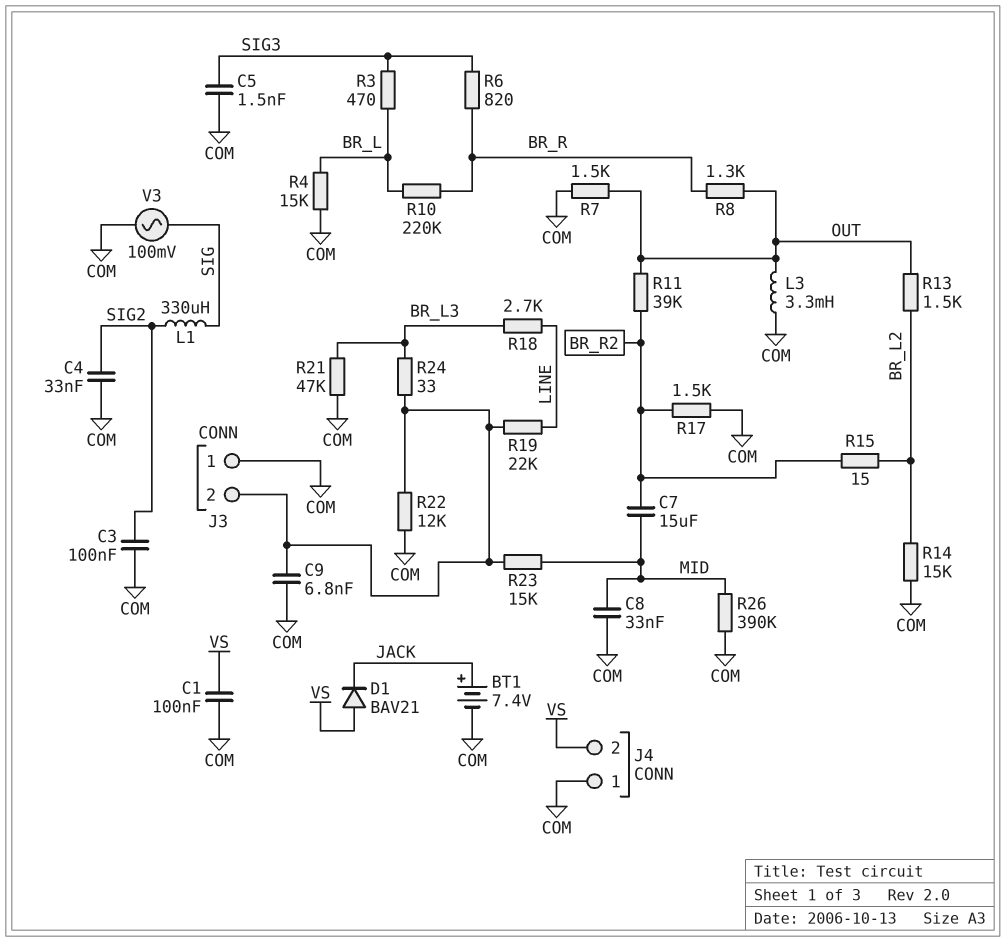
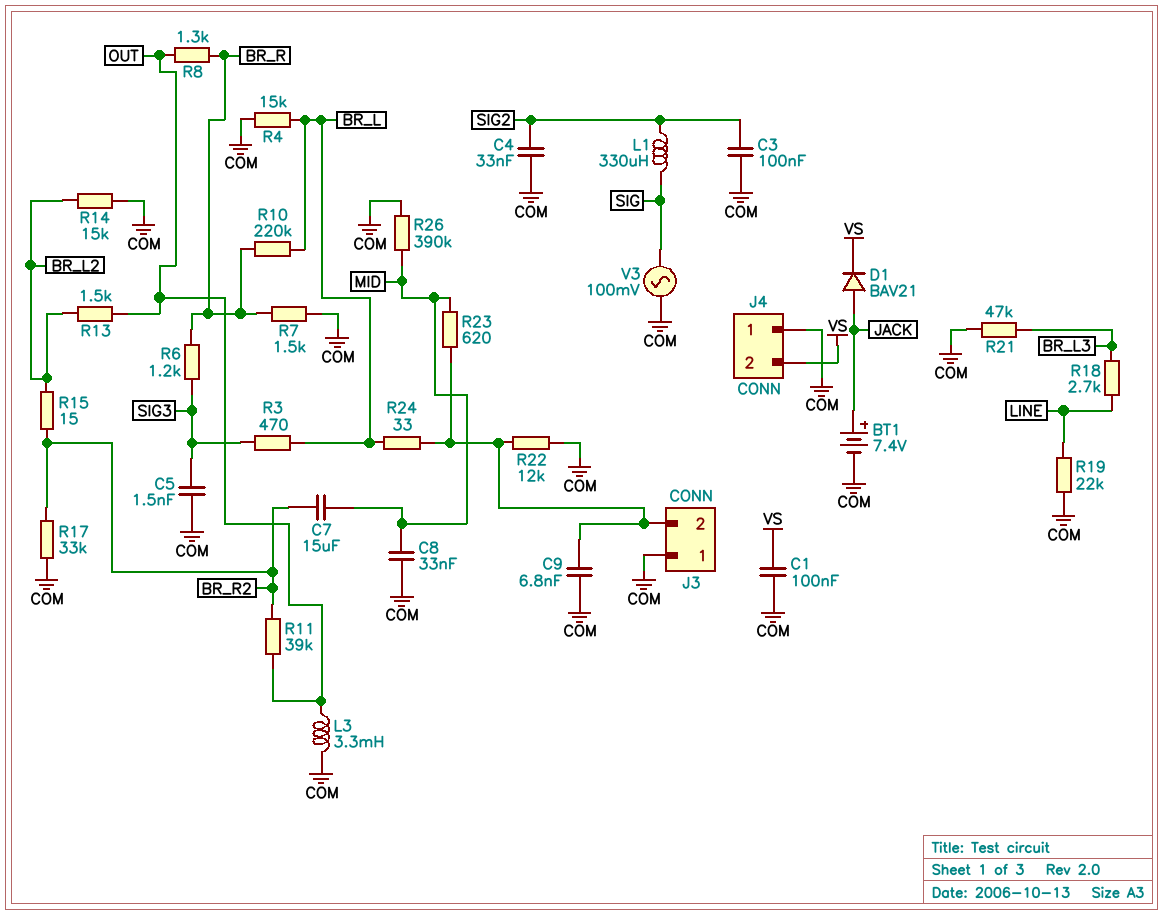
D1: diode BAV21 (A VS, K JACK) -> diode BAV21 (A JACK, K VS)
R6: 820 (BR_R, SIG3) -> 1.2k (BR_R, SIG3)
R7: 1.5k (COM, OUT) -> 1.5k (BR_R, COM)
R17: 1.5k (BR_R2, COM) -> 33k (BR_R2, COM)
R19: 22k (J3/2, LINE) -> 22k (COM, LINE)
R23: 15k (J3/2, MID) -> 620 (J3/2, MID)
R24: 33 (BR_L3, J3/2) -> 33 (BR_L, J3/2)

